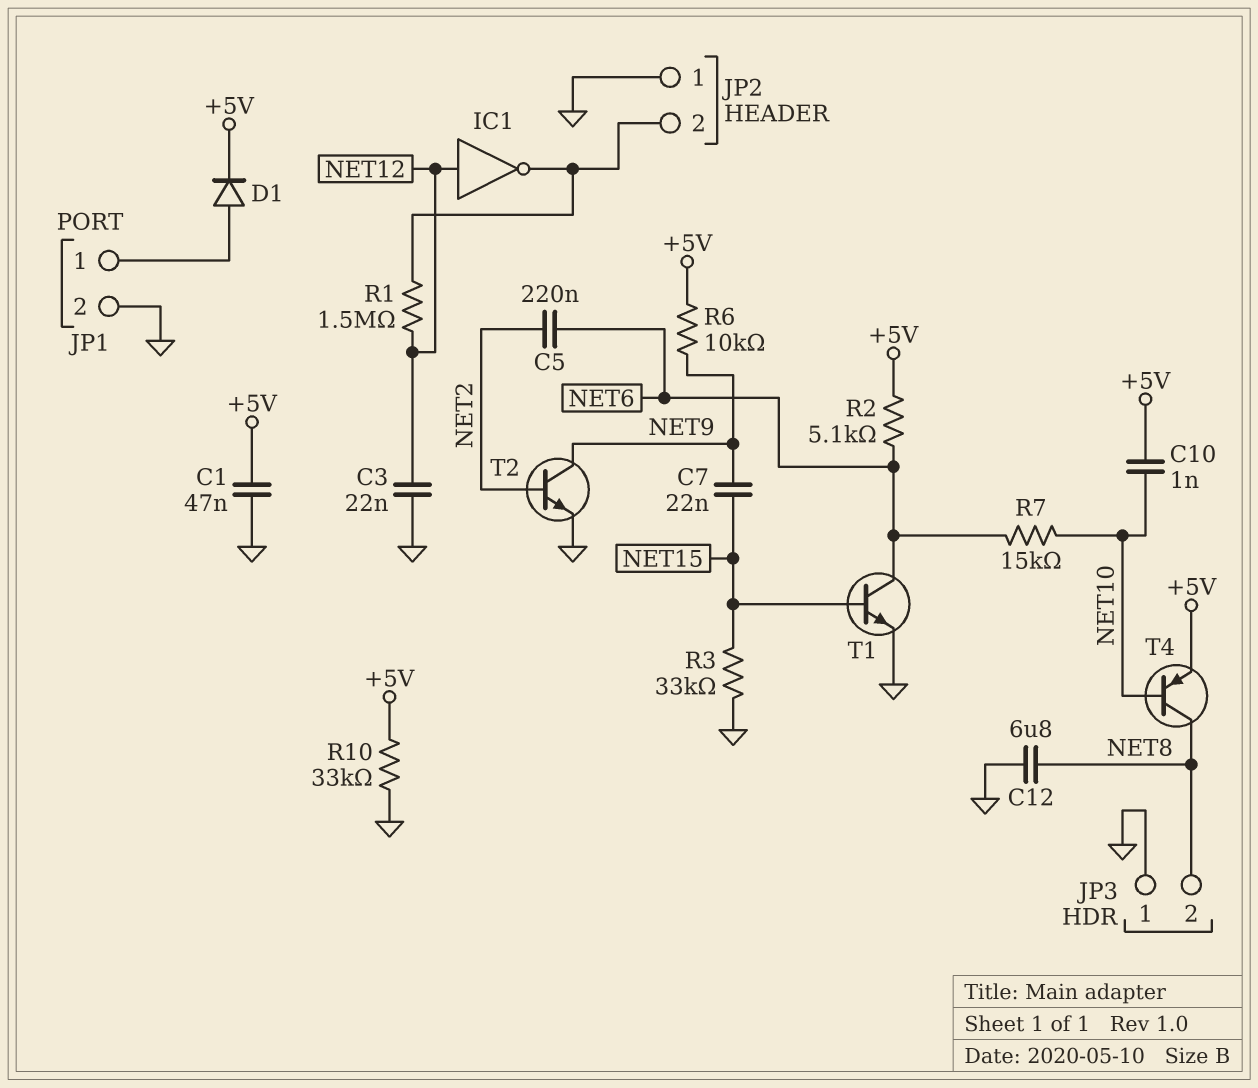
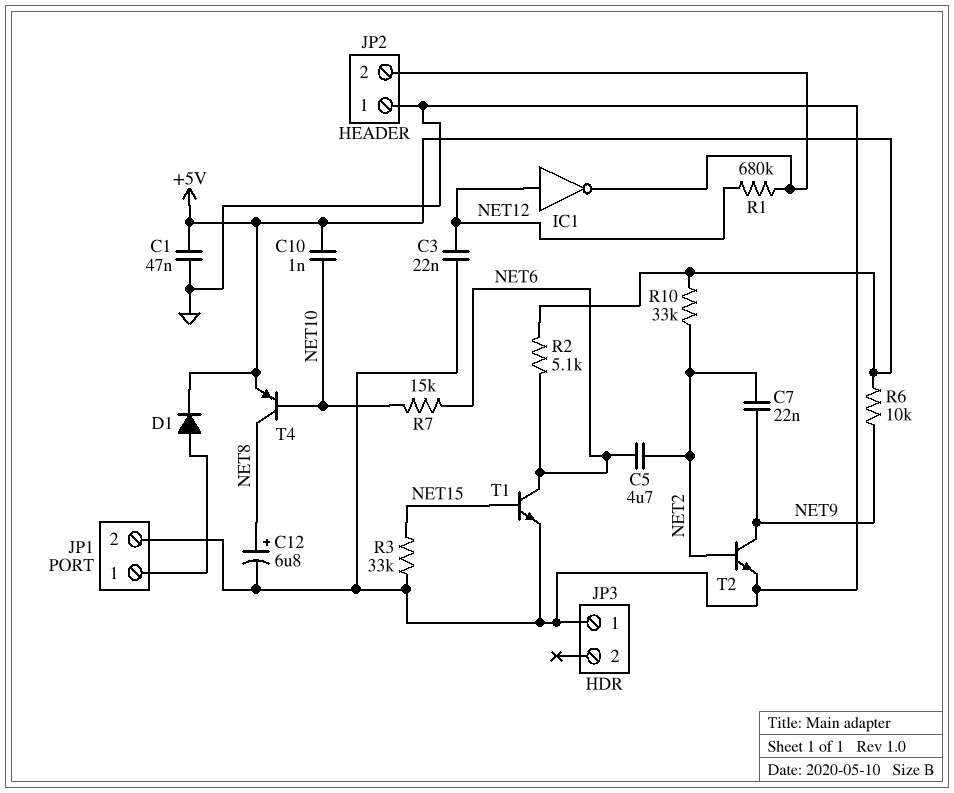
C5: 220nF (NET2, NET6) -> 4.7uF (NET2, NET6)
C7: 22nF (NET9, NET15) -> 22nF (NET2, NET9)
C12: 6.8uF (GND, NET8) -> 6.8uF (plus NET8, minus GND)
JP3 pin 2: NET8 -> none
R1: 1.5M (JP2/2, NET12) -> 680k (JP2/2, NET12)
R10: 33k (+5V, GND) -> 33k (+5V, NET2)

